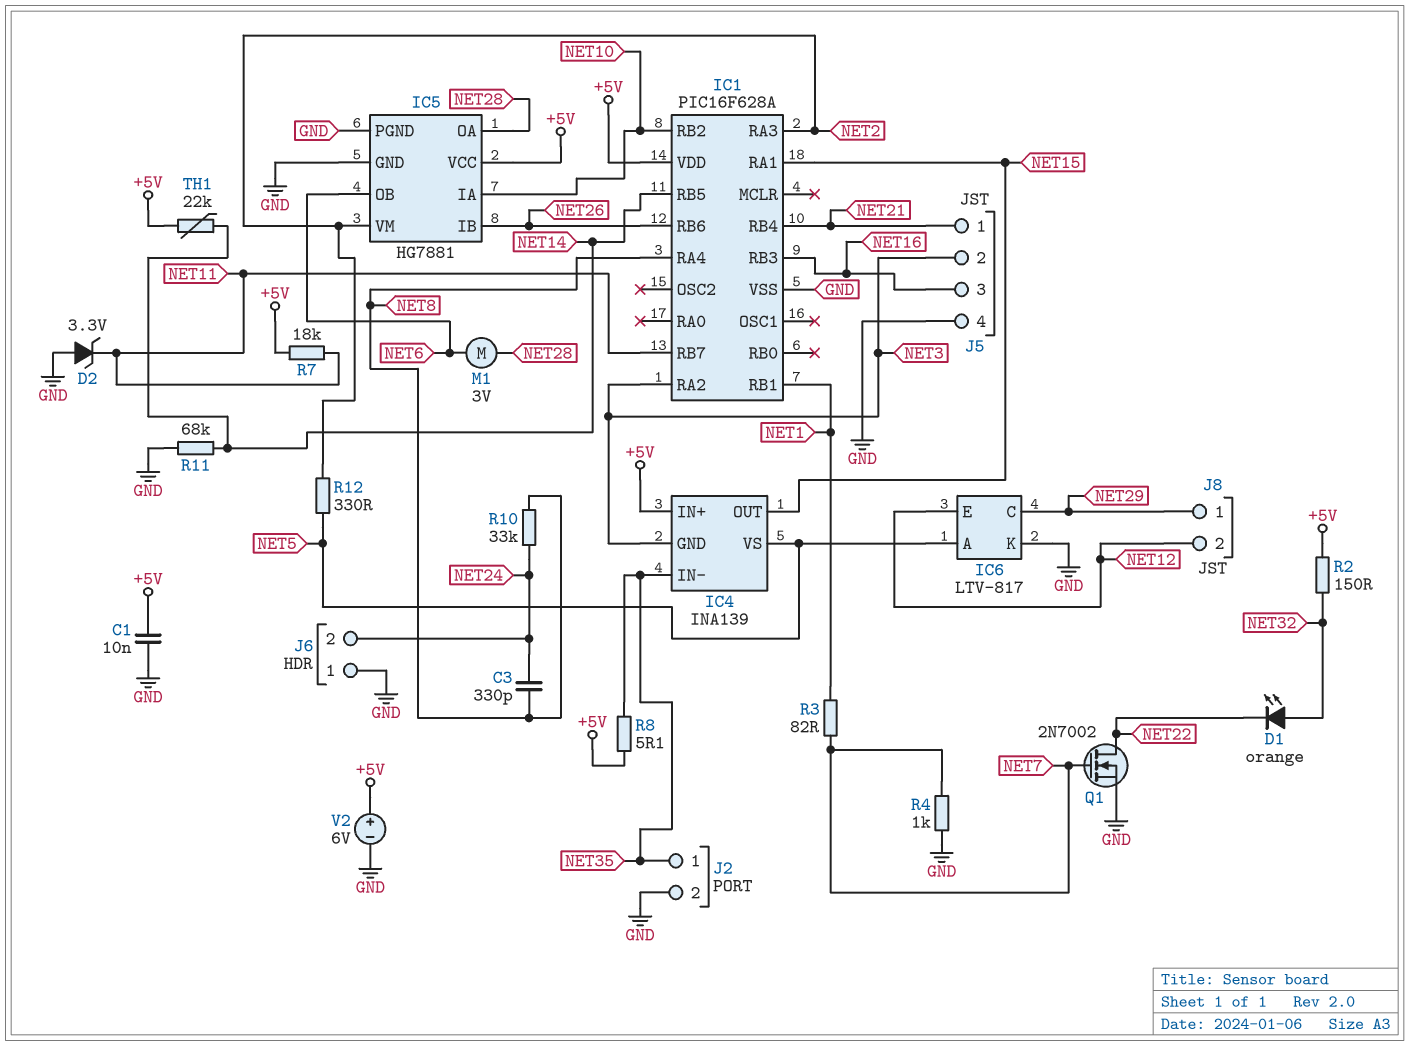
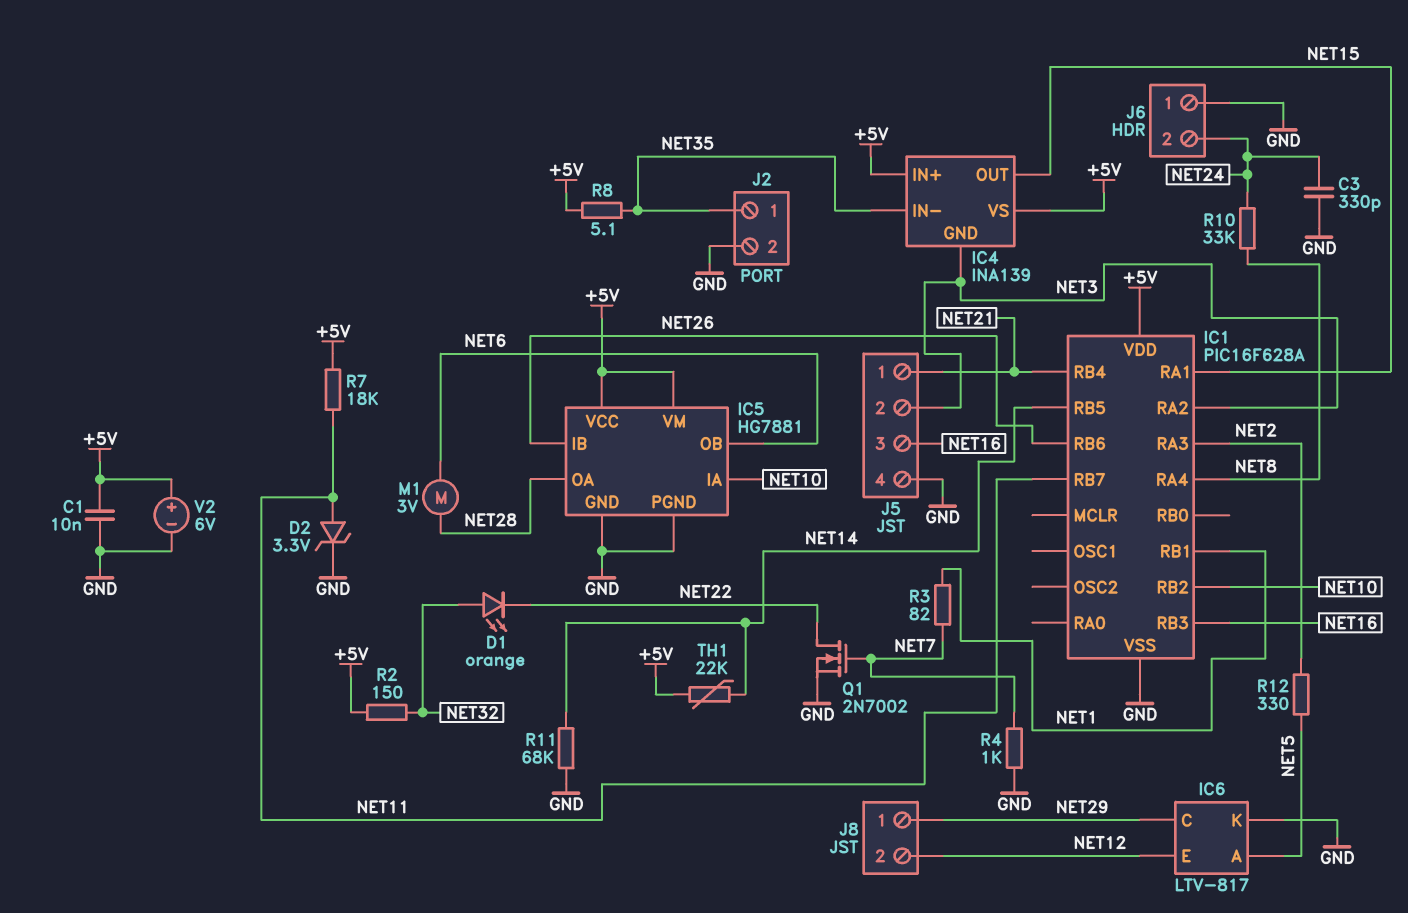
C3: 330pF (NET8, NET24) -> 330pF (GND, NET24)
D2: zener 3.3V (A GND, K NET11) -> zener 3.3V (A NET11, K GND)
IC4 pin VS: NET5 -> +5V
IC5 pin VM: NET2 -> +5V

